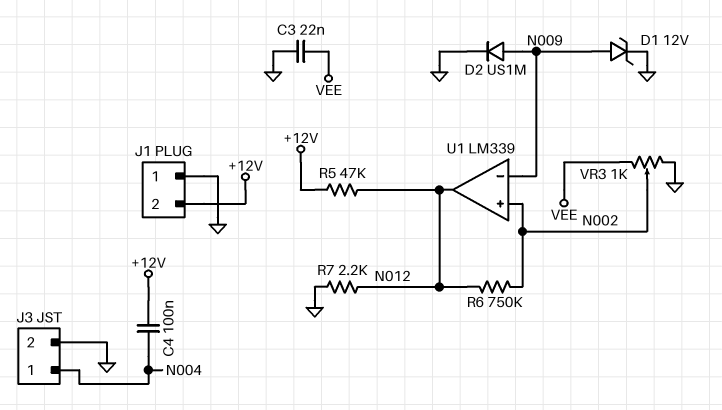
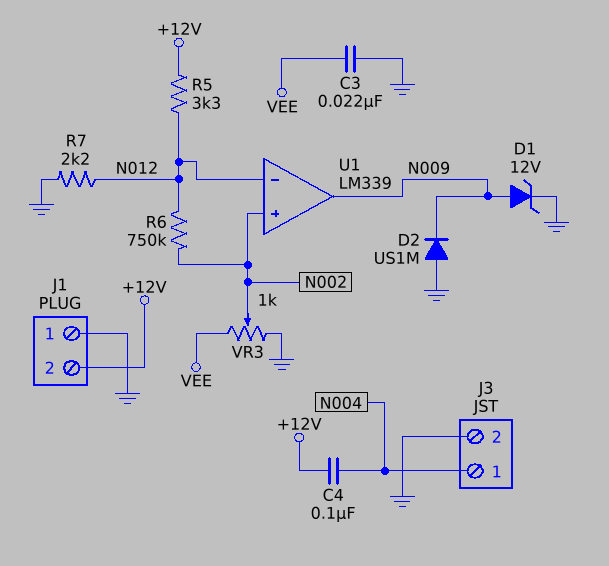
D2: diode US1M (A N009, K GND) -> diode US1M (A GND, K N009)
R5: 47k (+12V, N012) -> 3.3k (+12V, N012)
U1 pin in-: N009 -> N012
U1 pin out: N012 -> N009

